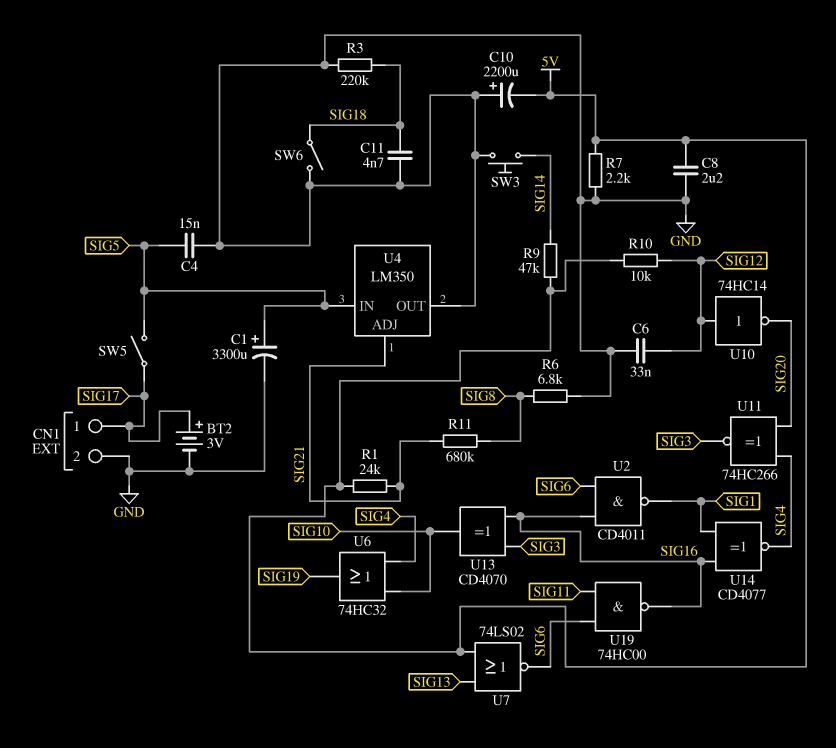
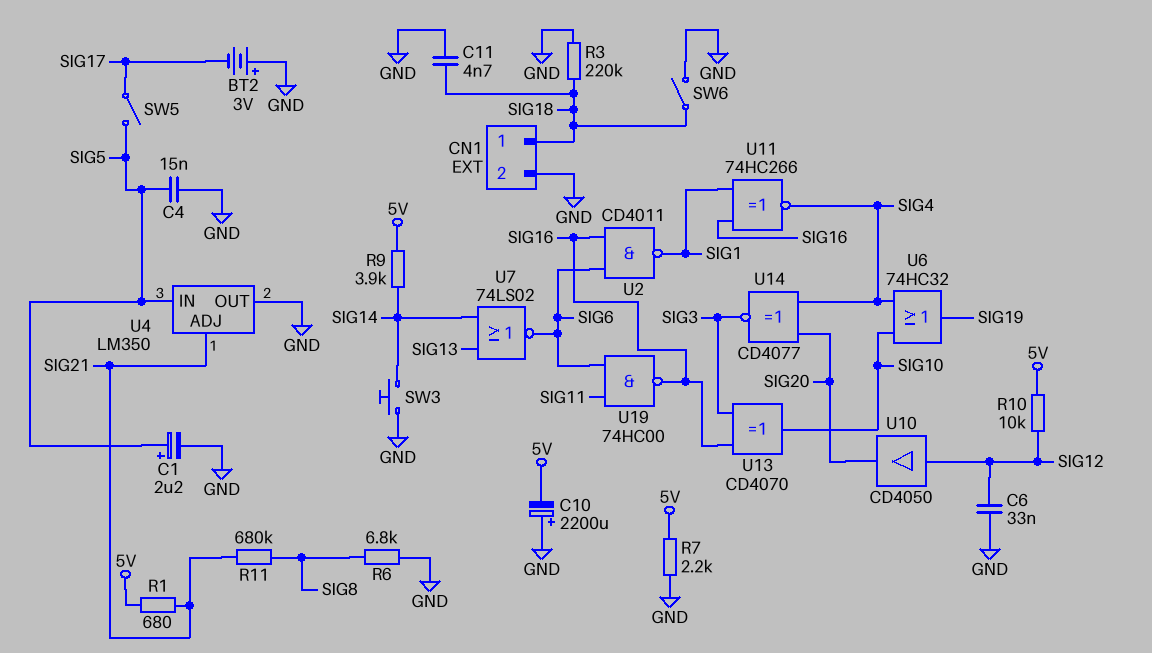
BT2: 3V (plus SIG17, minus GND) -> 3V (plus GND, minus SIG17)
C1: 3300uF (plus SIG5, minus GND) -> 2.2uF (plus SIG5, minus GND)
C8: 2.2uF (5V, GND) -> none
CN1 pin 1: SIG17 -> SIG18
R1: 24k (5V, SIG21) -> 680 (5V, SIG21)
R9: 47k (5V, SIG14) -> 3.9k (5V, SIG14)
U7: NOR 74LS02 (in 5V, in SIG13, out SIG6) -> NOR 74LS02 (in SIG13, in SIG14, out SIG6)
U10: NOT 74HC14 (in SIG12, out SIG20) -> buffer CD4050 (in SIG12, out SIG20)
U11: XNOR 74HC266 (in SIG4, in SIG20, out SIG3) -> XNOR 74HC266 (in SIG1, in SIG16, out SIG4)
U14: XNOR CD4077 (in SIG1, in SIG16, out SIG4) -> XNOR CD4077 (in SIG4, in SIG20, out SIG3)

